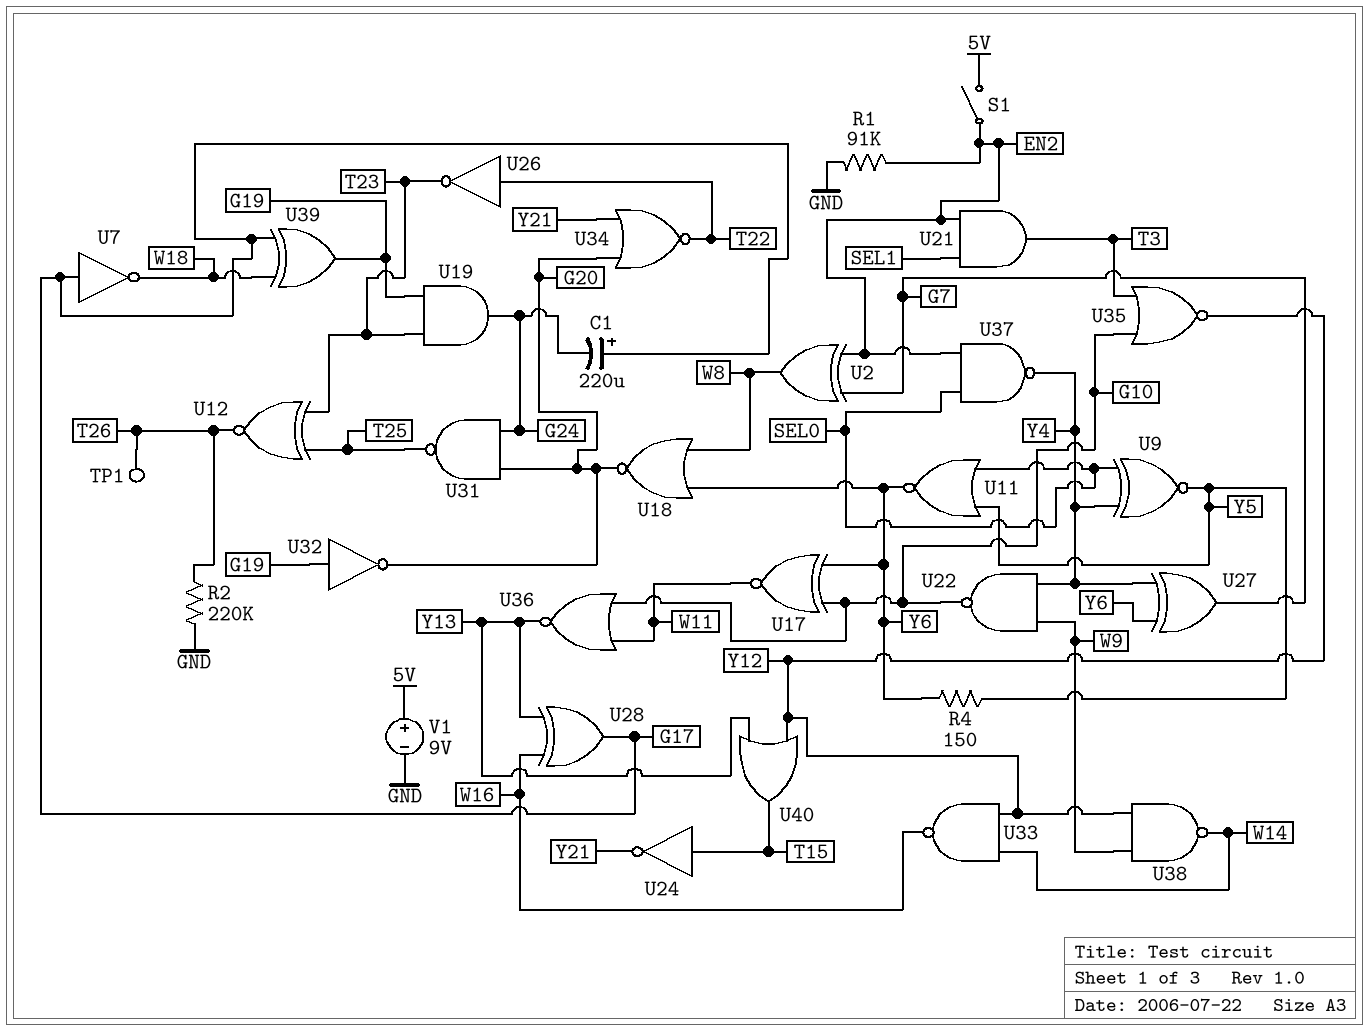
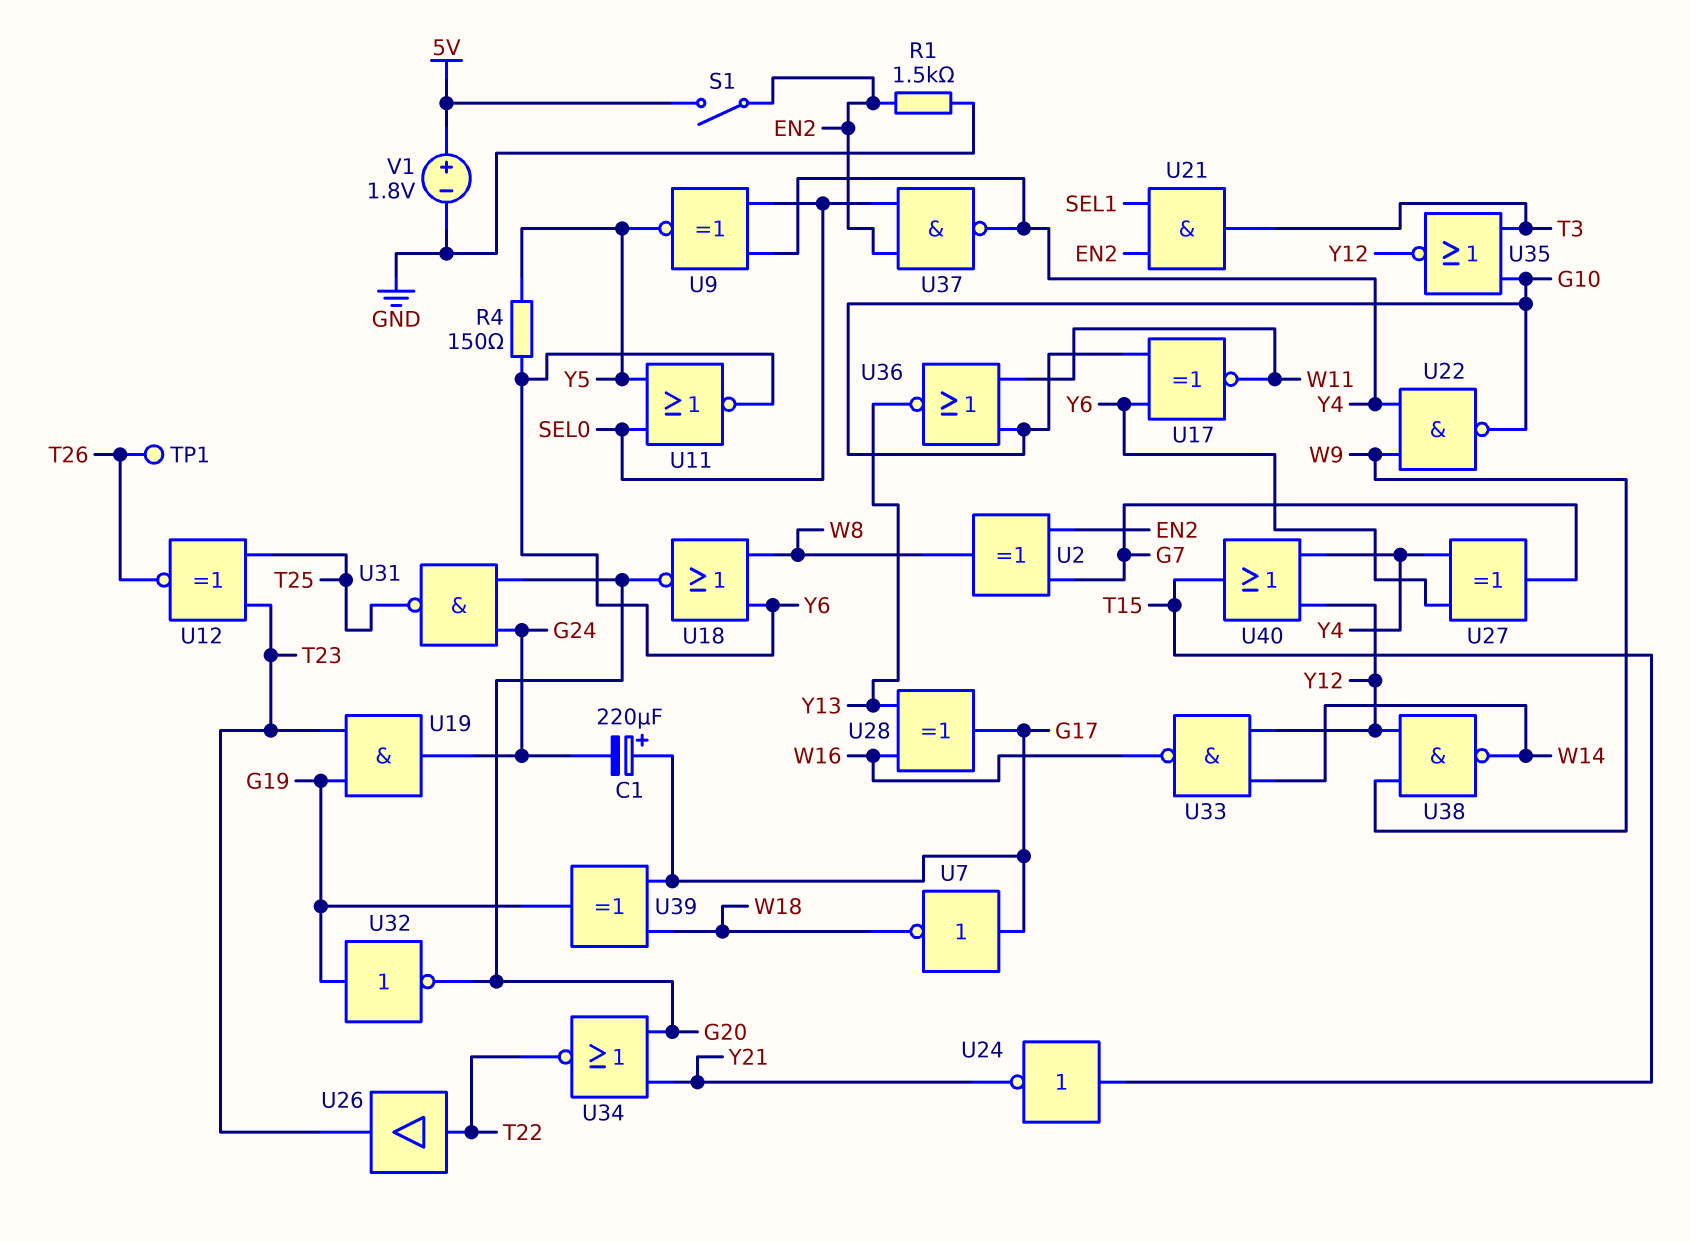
R1: 91k (EN2, GND) -> 1.5k (EN2, GND)
R2: 220k (GND, T26) -> none
U26: NOT (in T22, out T23) -> buffer (in T22, out T23)
U40: OR (in Y12, in Y13, out T15) -> OR (in Y4, in Y12, out T15)
V1: 9V (plus 5V, minus GND) -> 1.8V (plus 5V, minus GND)

